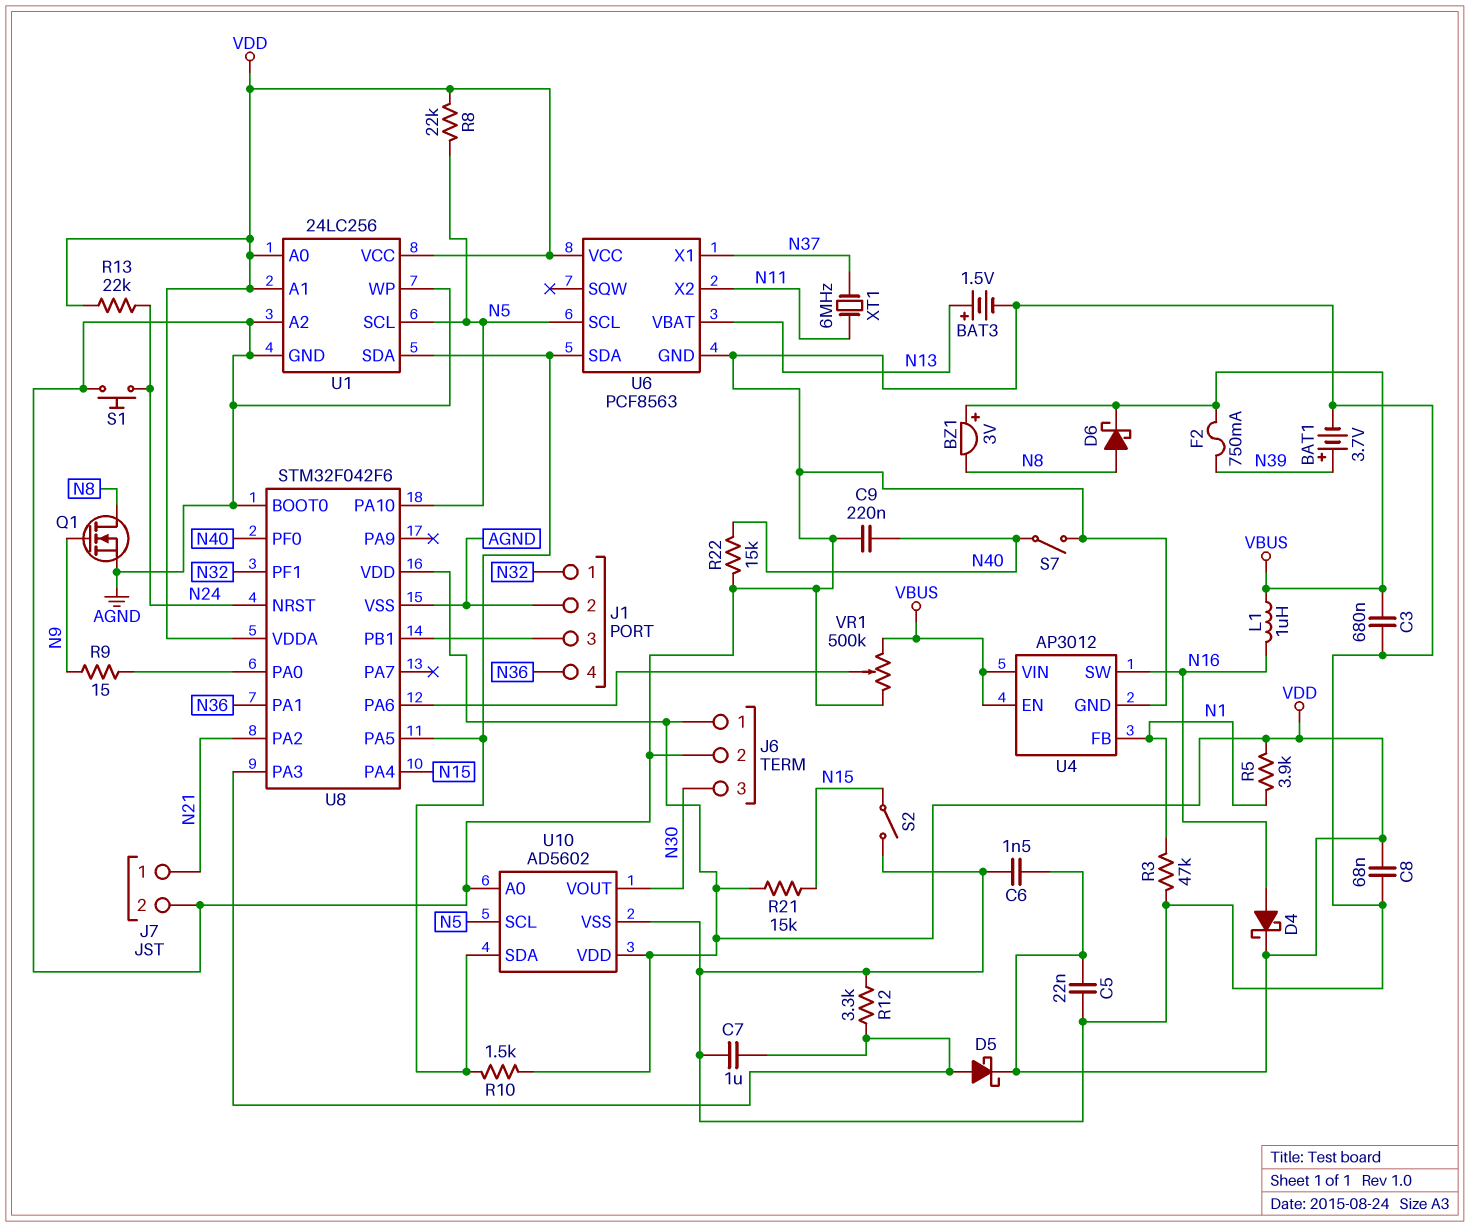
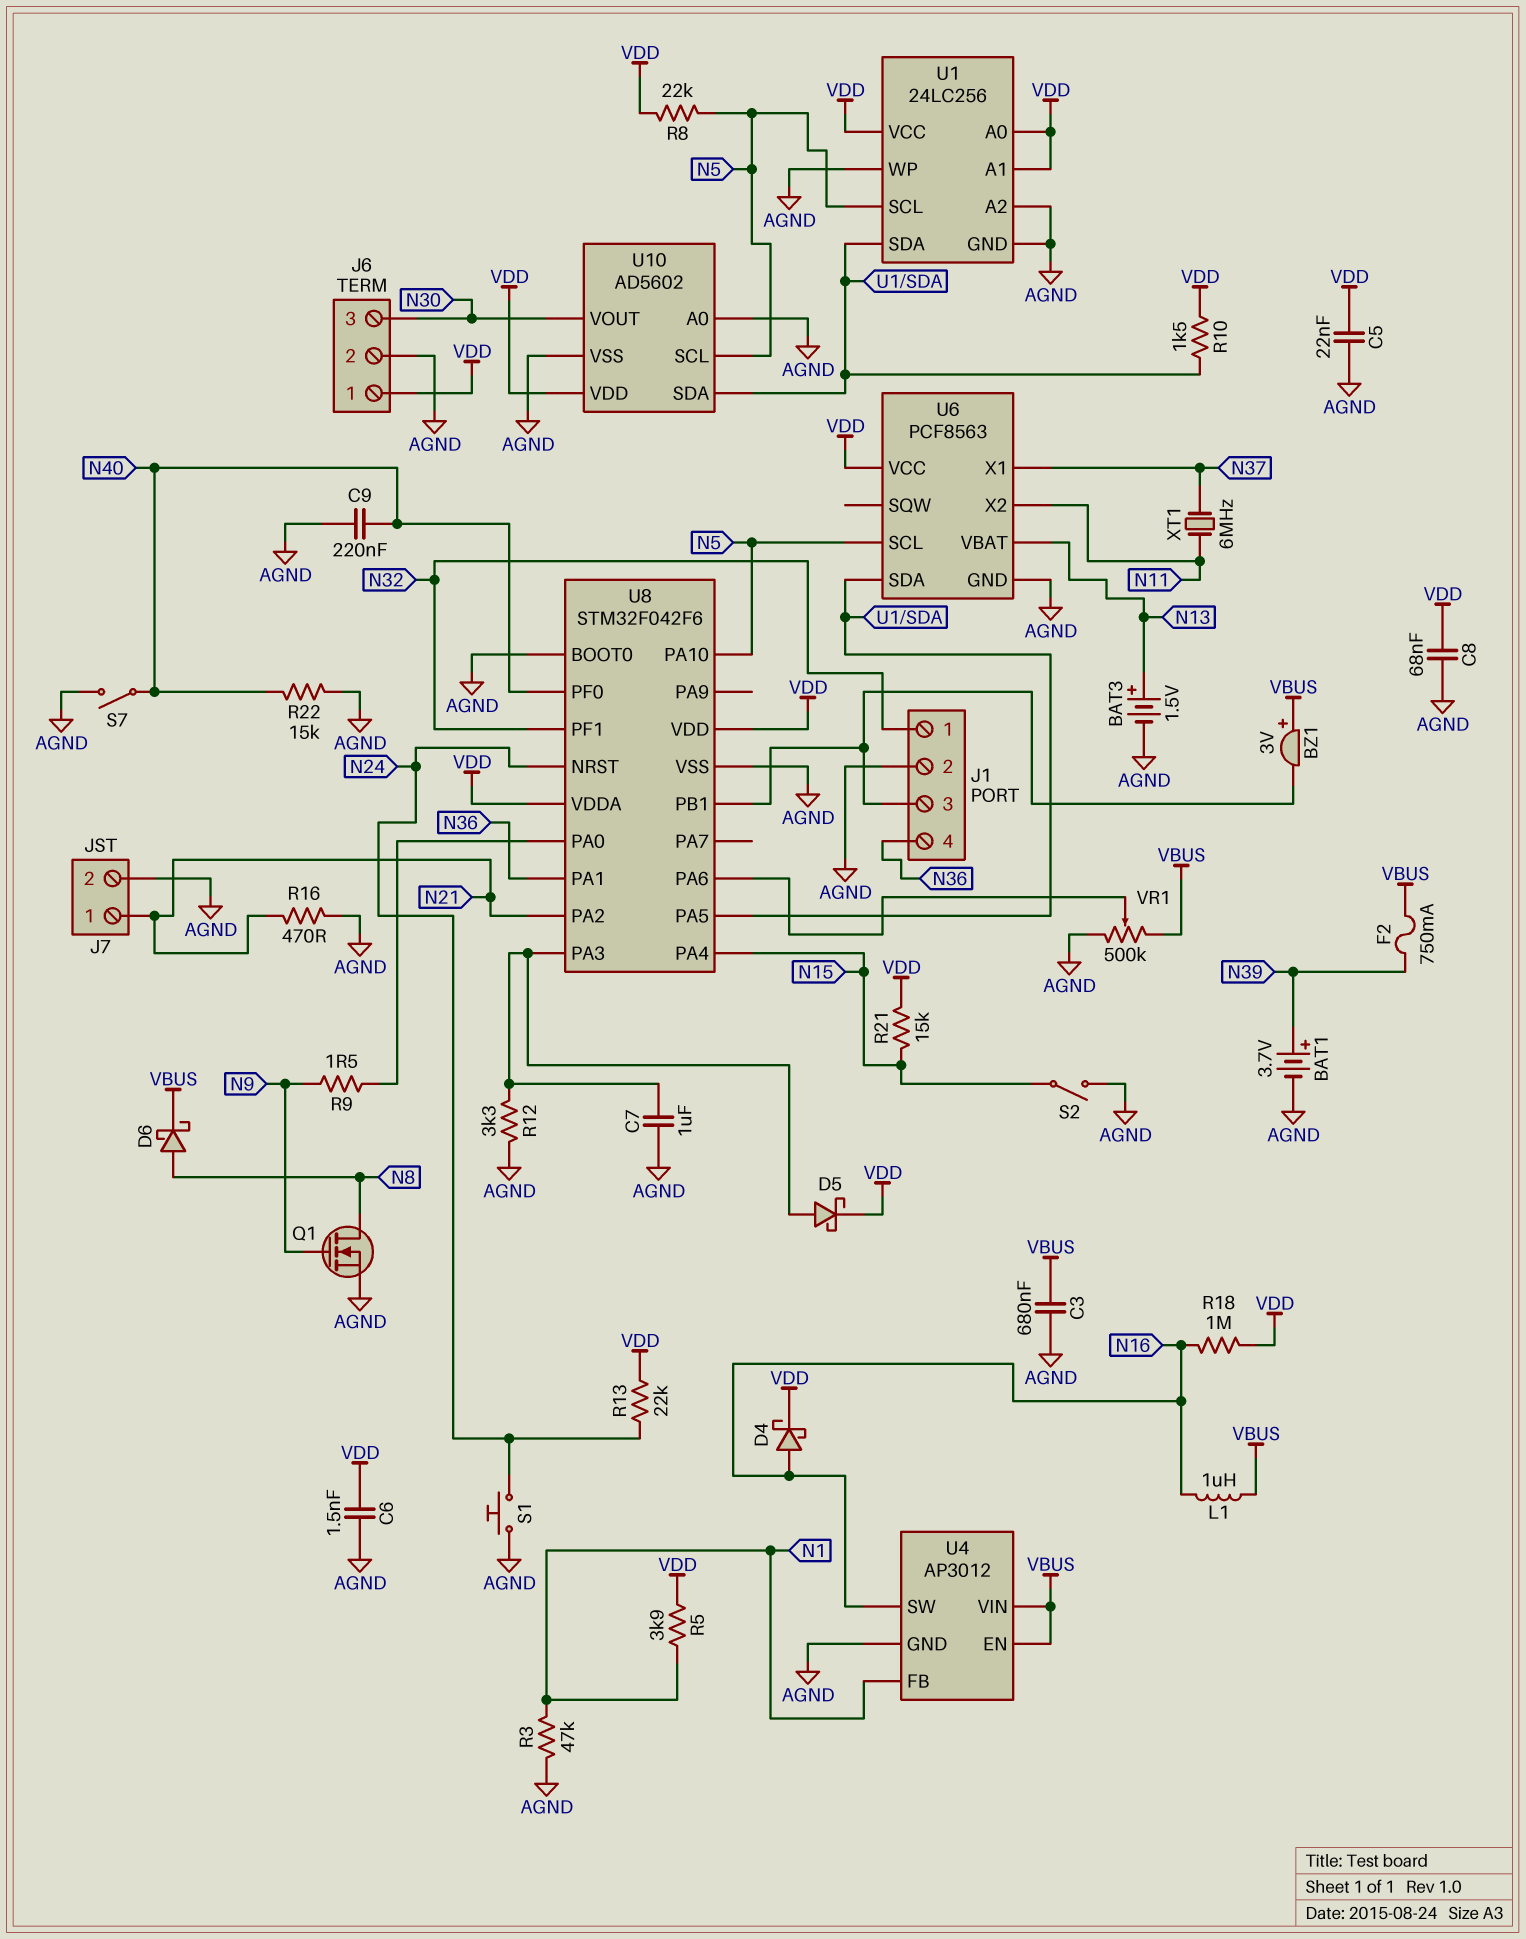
BZ1: buzzer 3V (plus VBUS, minus N8) -> buzzer 3V (plus VBUS, minus J1/3)
R9: 15 (N9, U8/PA0) -> 1.5 (N9, U8/PA0)
R16: none -> 470 (AGND, N21)
R18: none -> 1M (N16, VDD)

